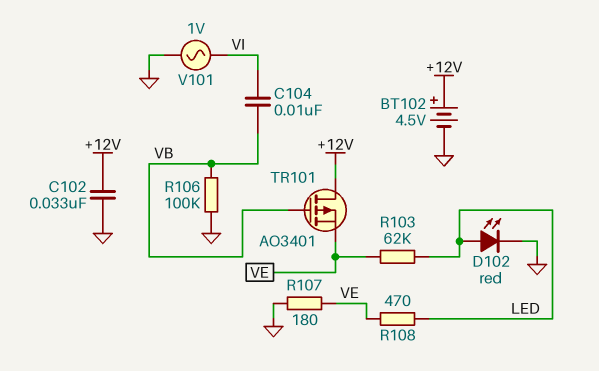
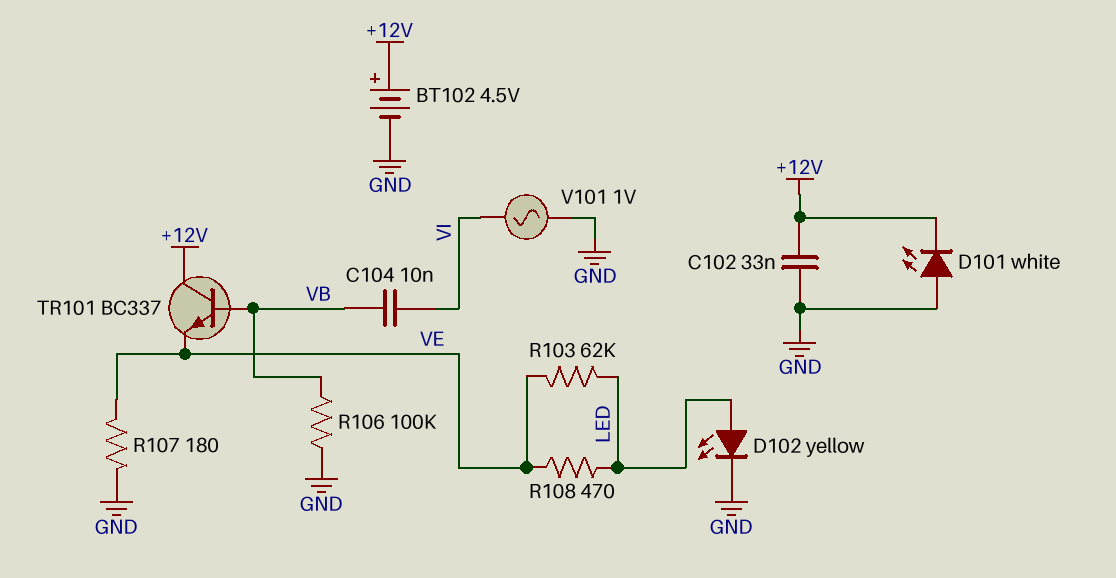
D101: none -> LED white (A GND, K +12V)
D102: LED red (A LED, K GND) -> LED yellow (A LED, K GND)
TR101: PMOS AO3401 (G VB, D +12V, S VE) -> NPN BC337 (B VB, C +12V, E VE)

